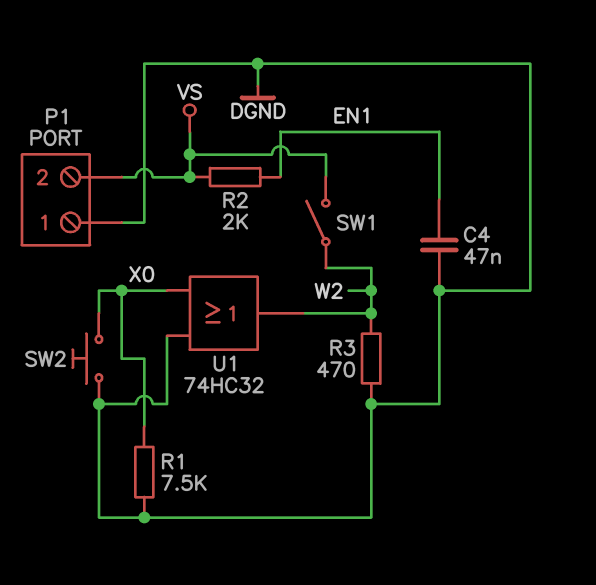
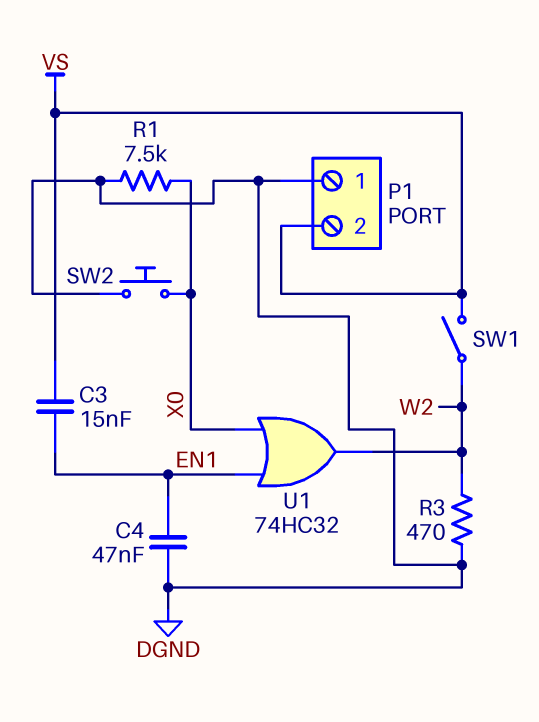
C3: none -> 15nF (EN1, VS)
R2: 2k (EN1, VS) -> none
U1: OR 74HC32 (in DGND, in X0, out W2) -> OR 74HC32 (in EN1, in X0, out W2)

